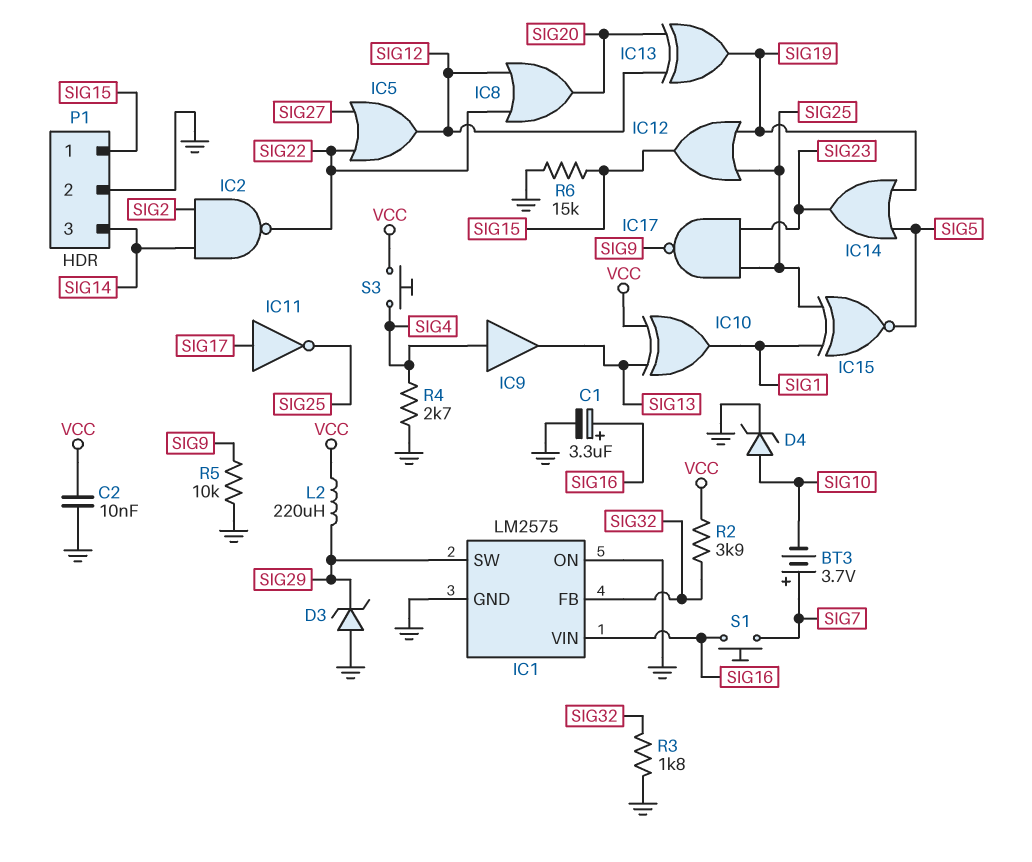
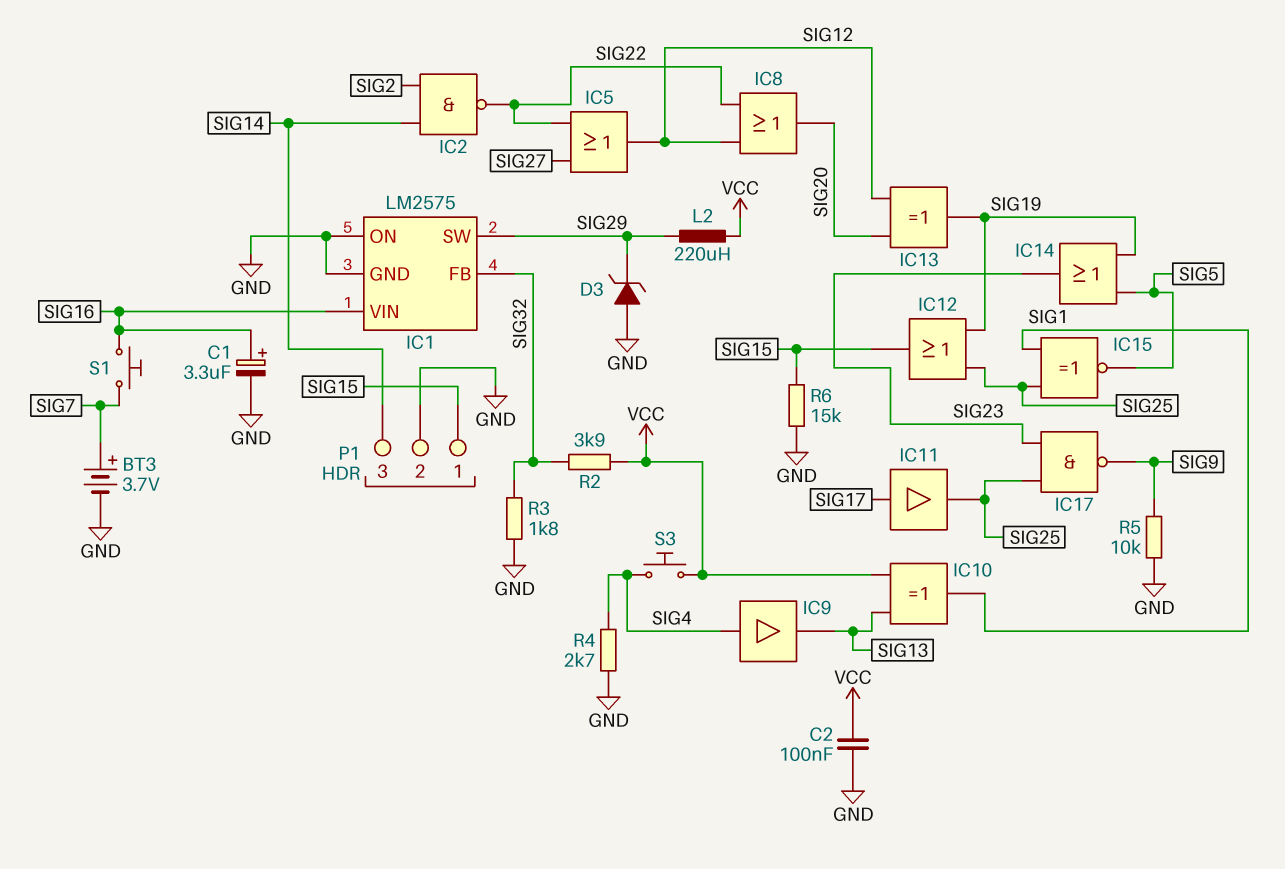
BT3: 3.7V (plus SIG7, minus SIG10) -> 3.7V (plus SIG7, minus GND)
C2: 10nF (GND, VCC) -> 100nF (GND, VCC)
D4: zener (A SIG10, K GND) -> none
IC11: NOT (in SIG17, out SIG25) -> buffer (in SIG17, out SIG25)

